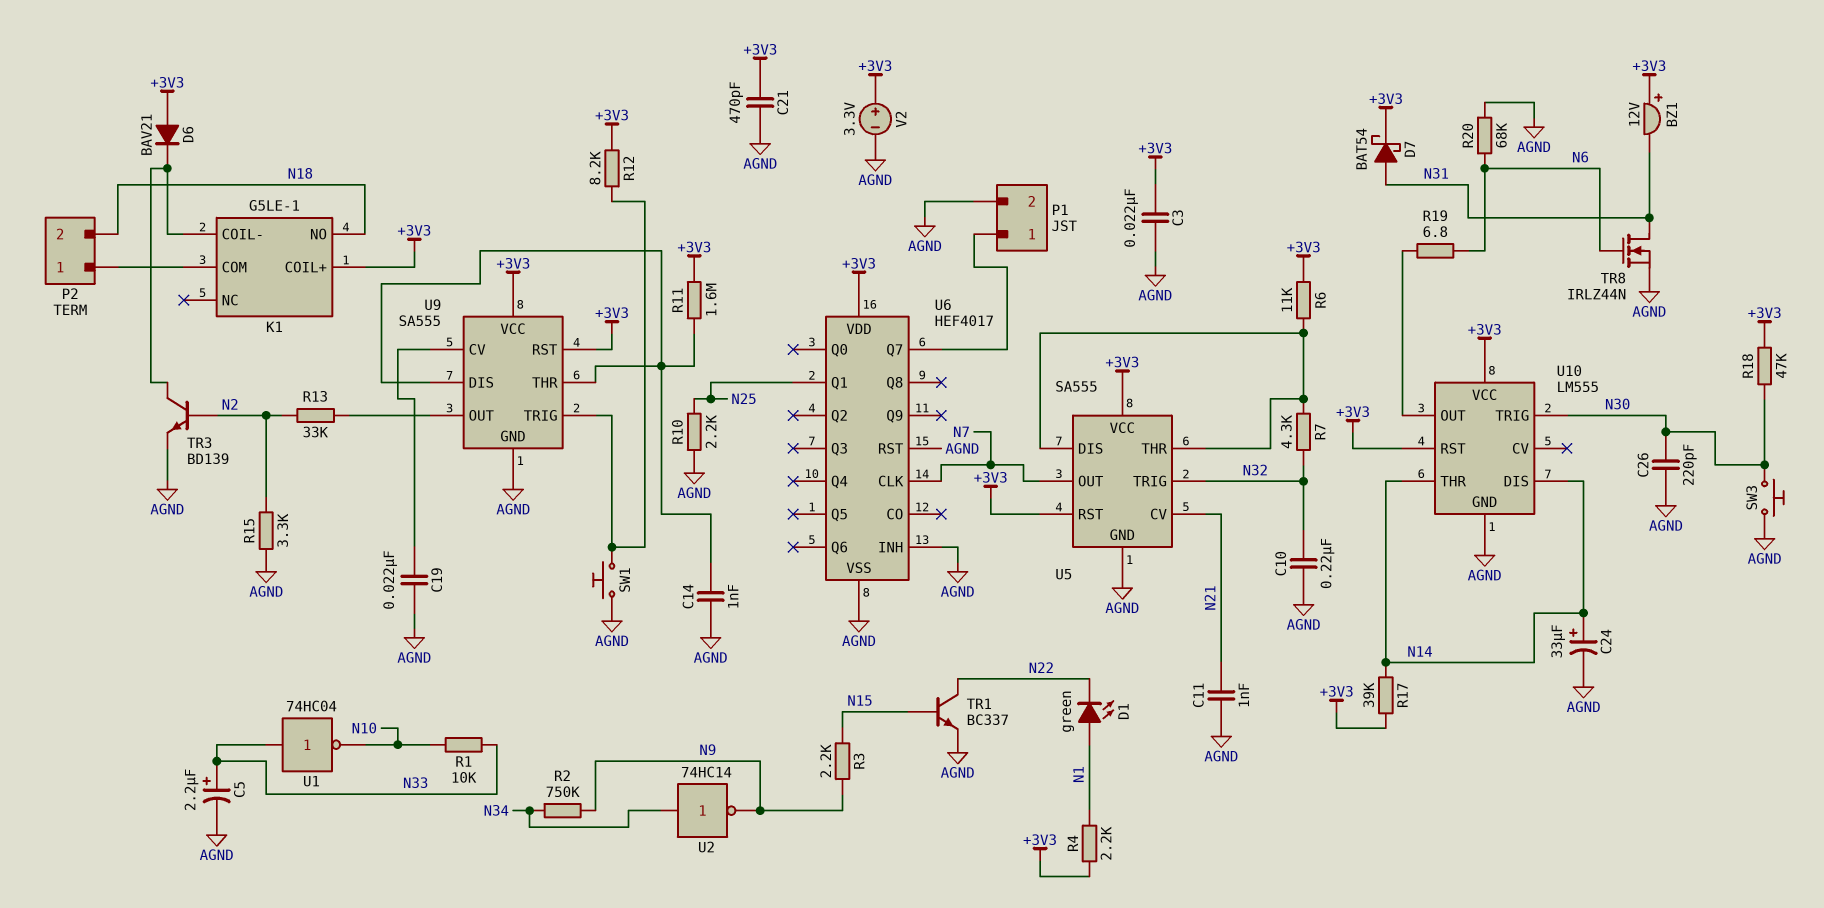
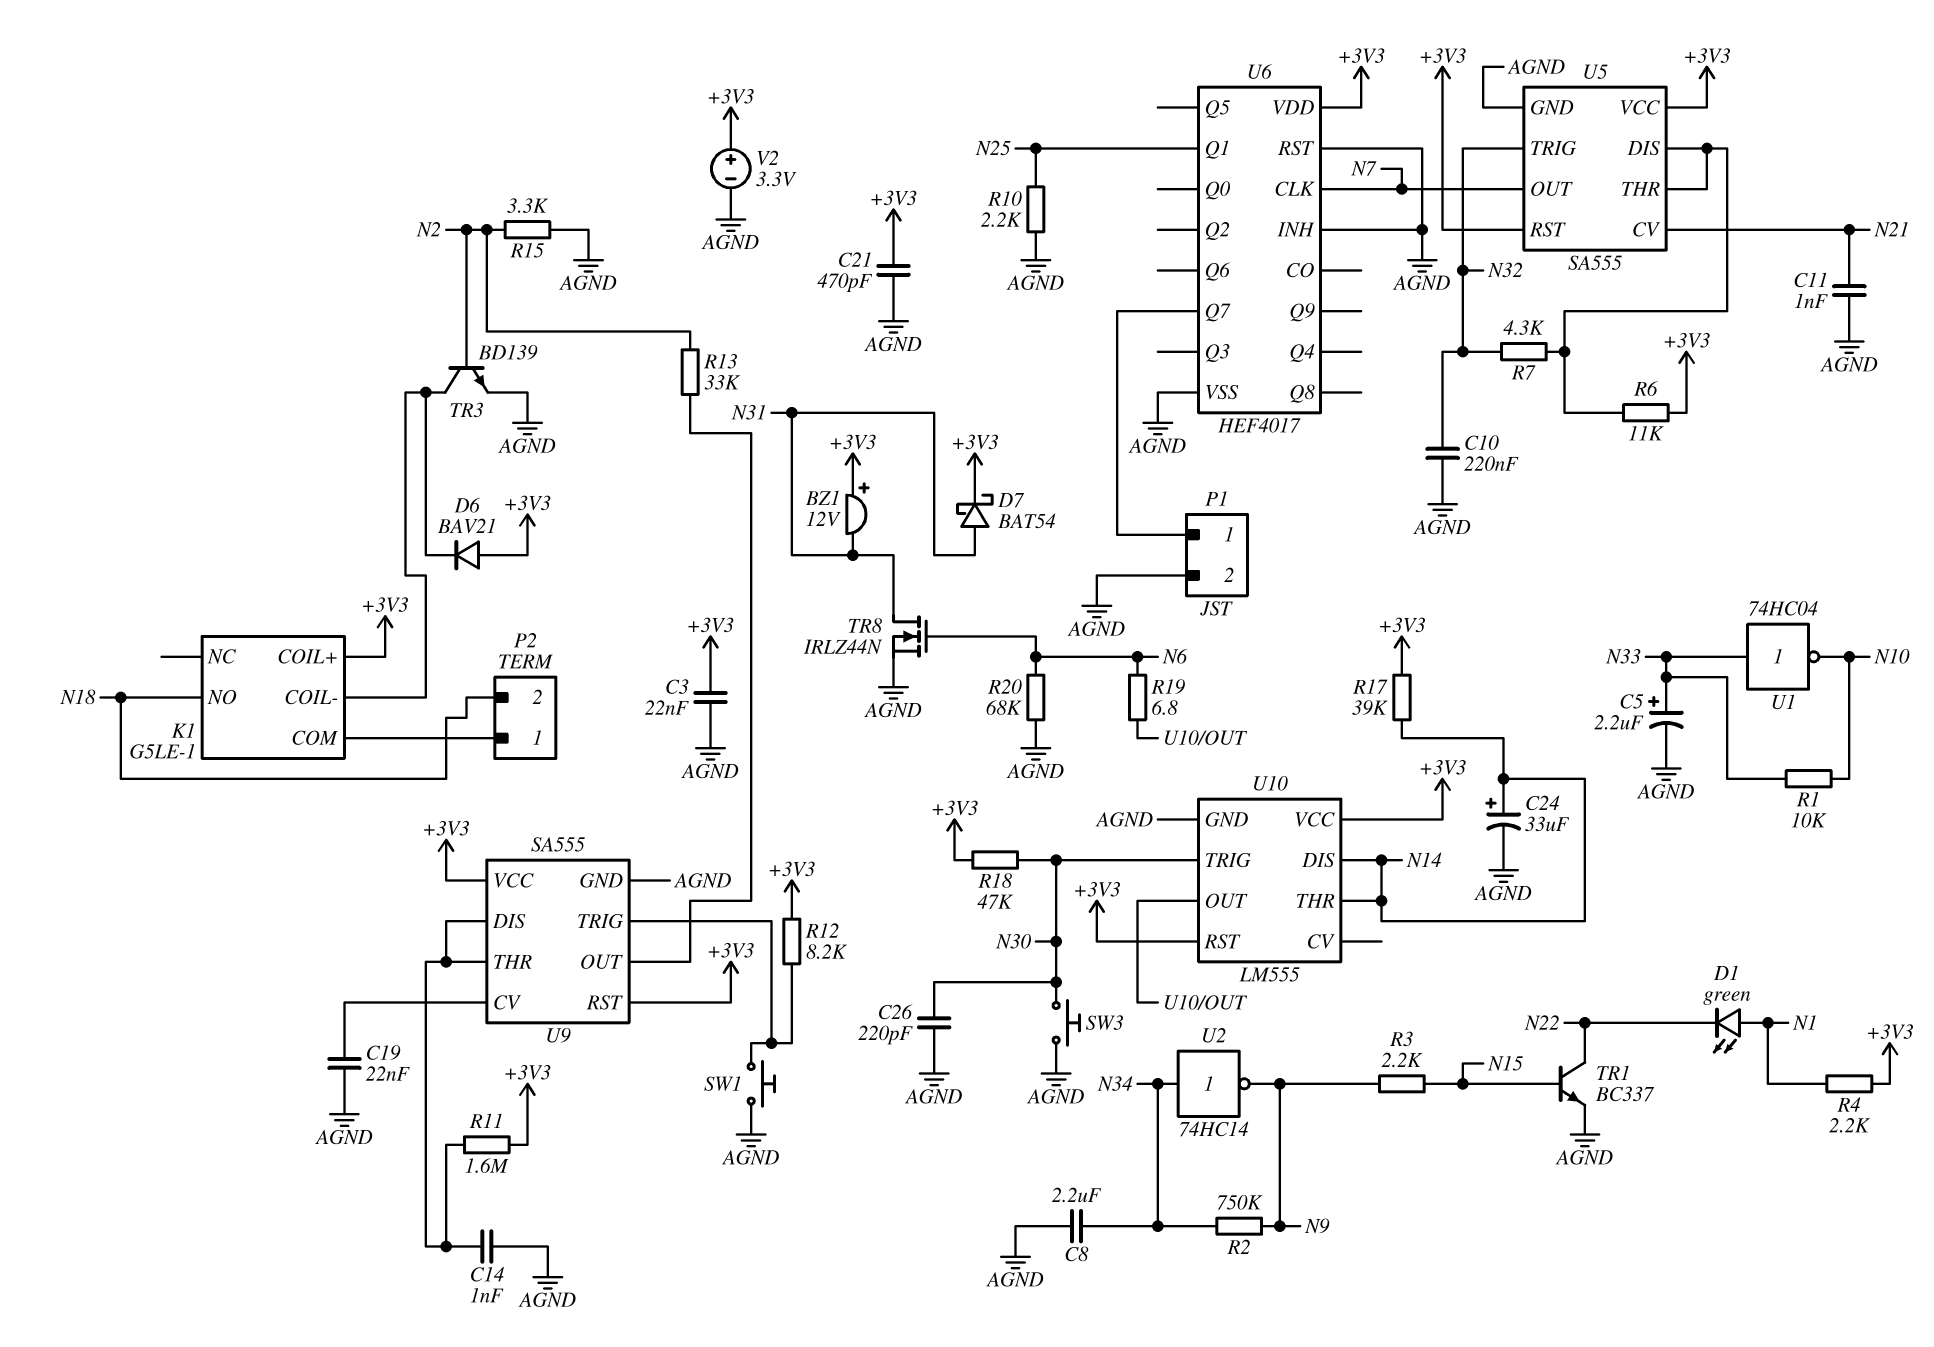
C8: none -> 2.2uF (AGND, N34)

